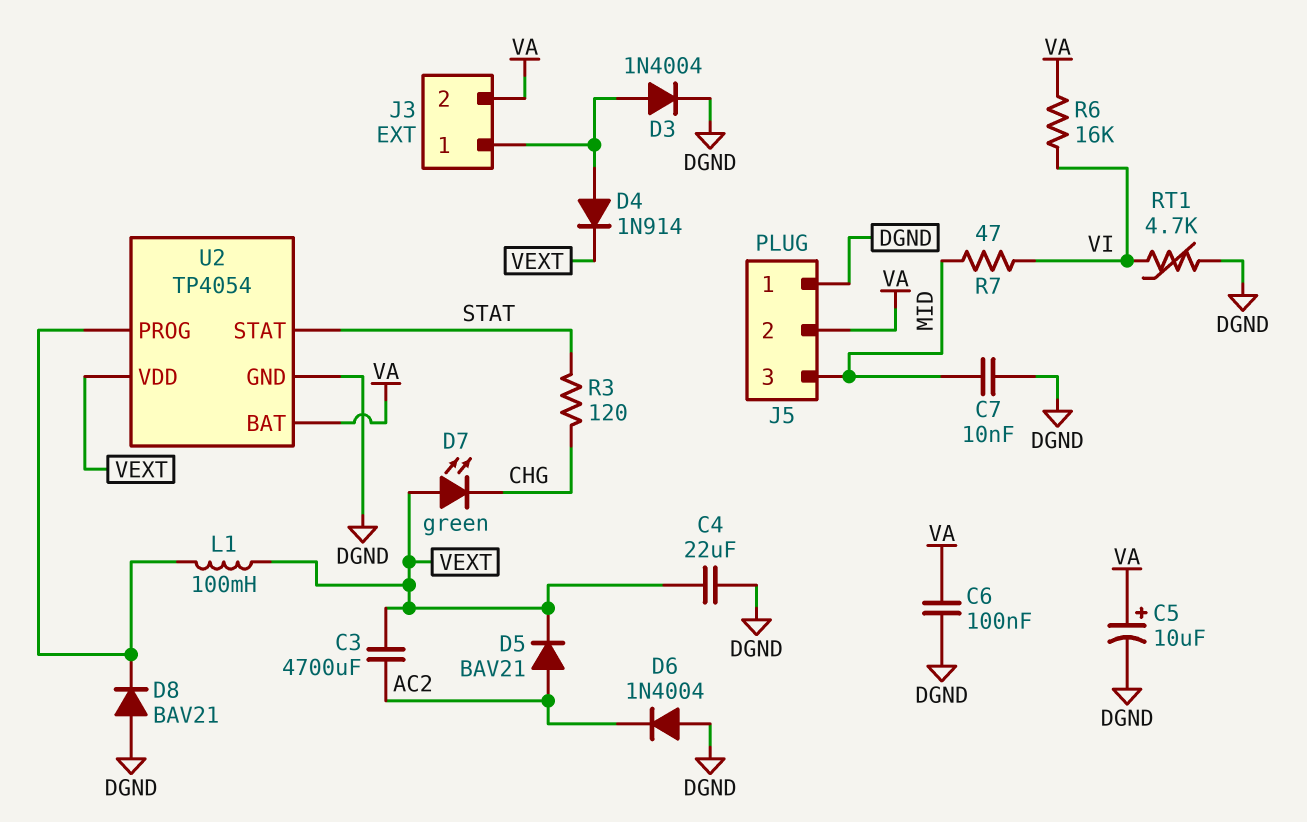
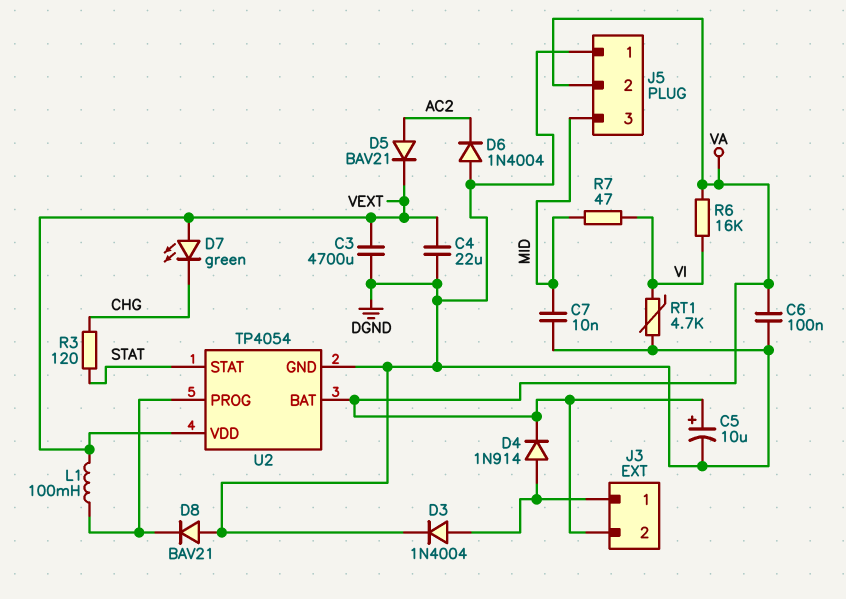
C3: 4700uF (AC2, VEXT) -> 4700uF (DGND, VEXT)
D4: diode 1N914 (A J3/1, K VEXT) -> diode 1N914 (A J3/1, K VA)

